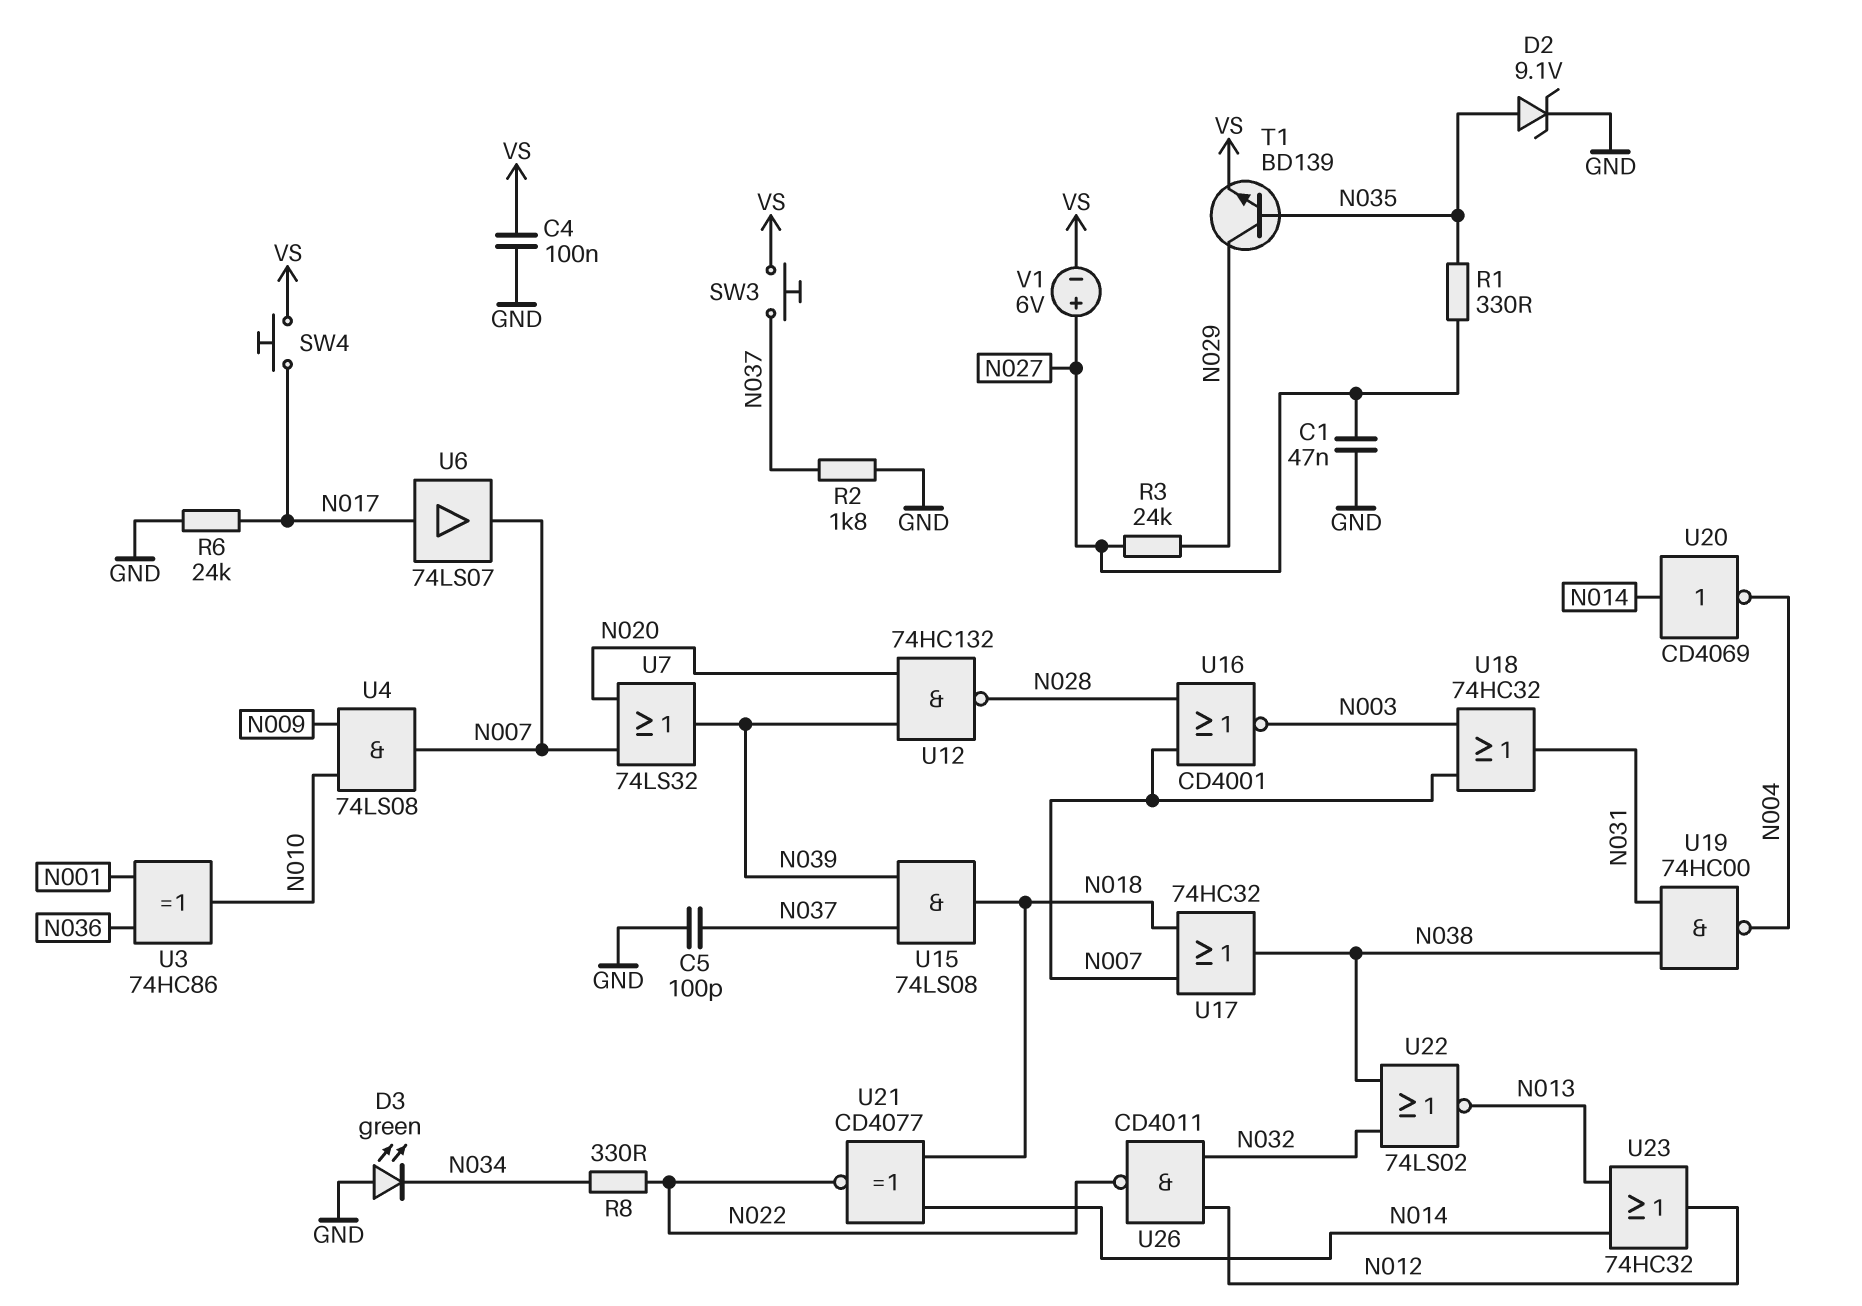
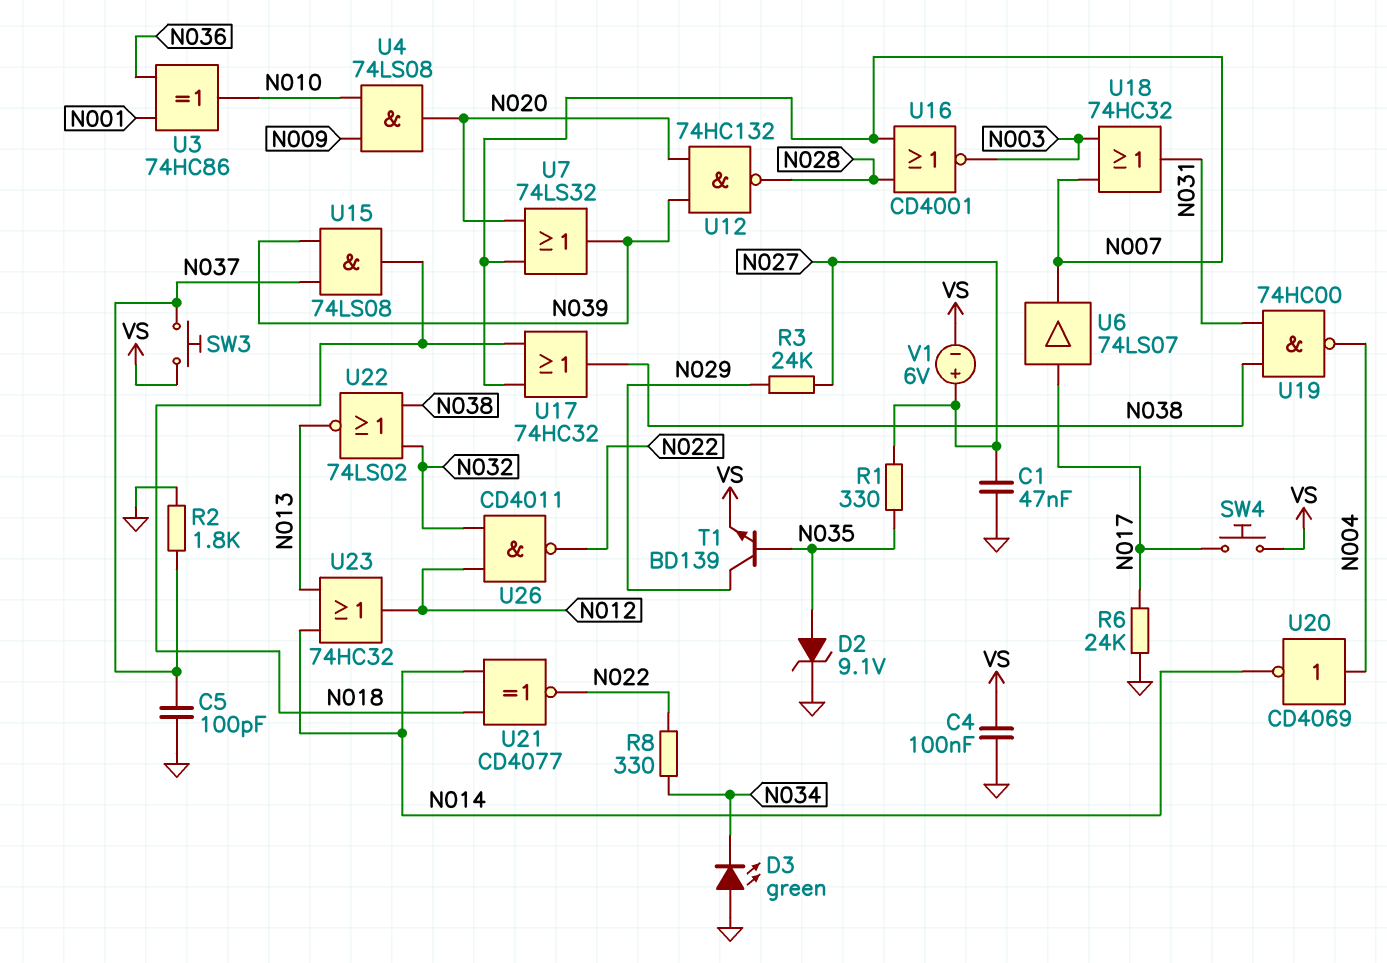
U4: AND 74LS08 (in N009, in N010, out N007) -> AND 74LS08 (in N009, in N010, out N020)
U20: NOT CD4069 (in N014, out N004) -> NOT CD4069 (in N004, out N014)

